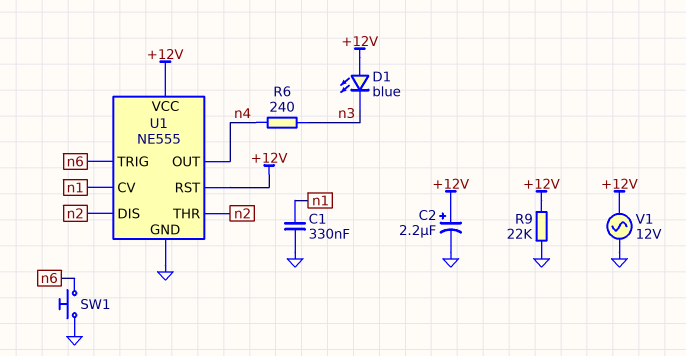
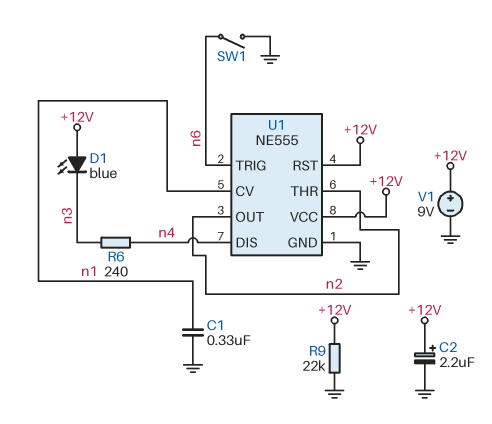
SW1: button (GND, n6) -> switch (GND, n6)
U1 pin DIS: n2 -> n4
U1 pin OUT: n4 -> n2
V1: AC 12V (+12V, GND) -> 9V (plus +12V, minus GND)

